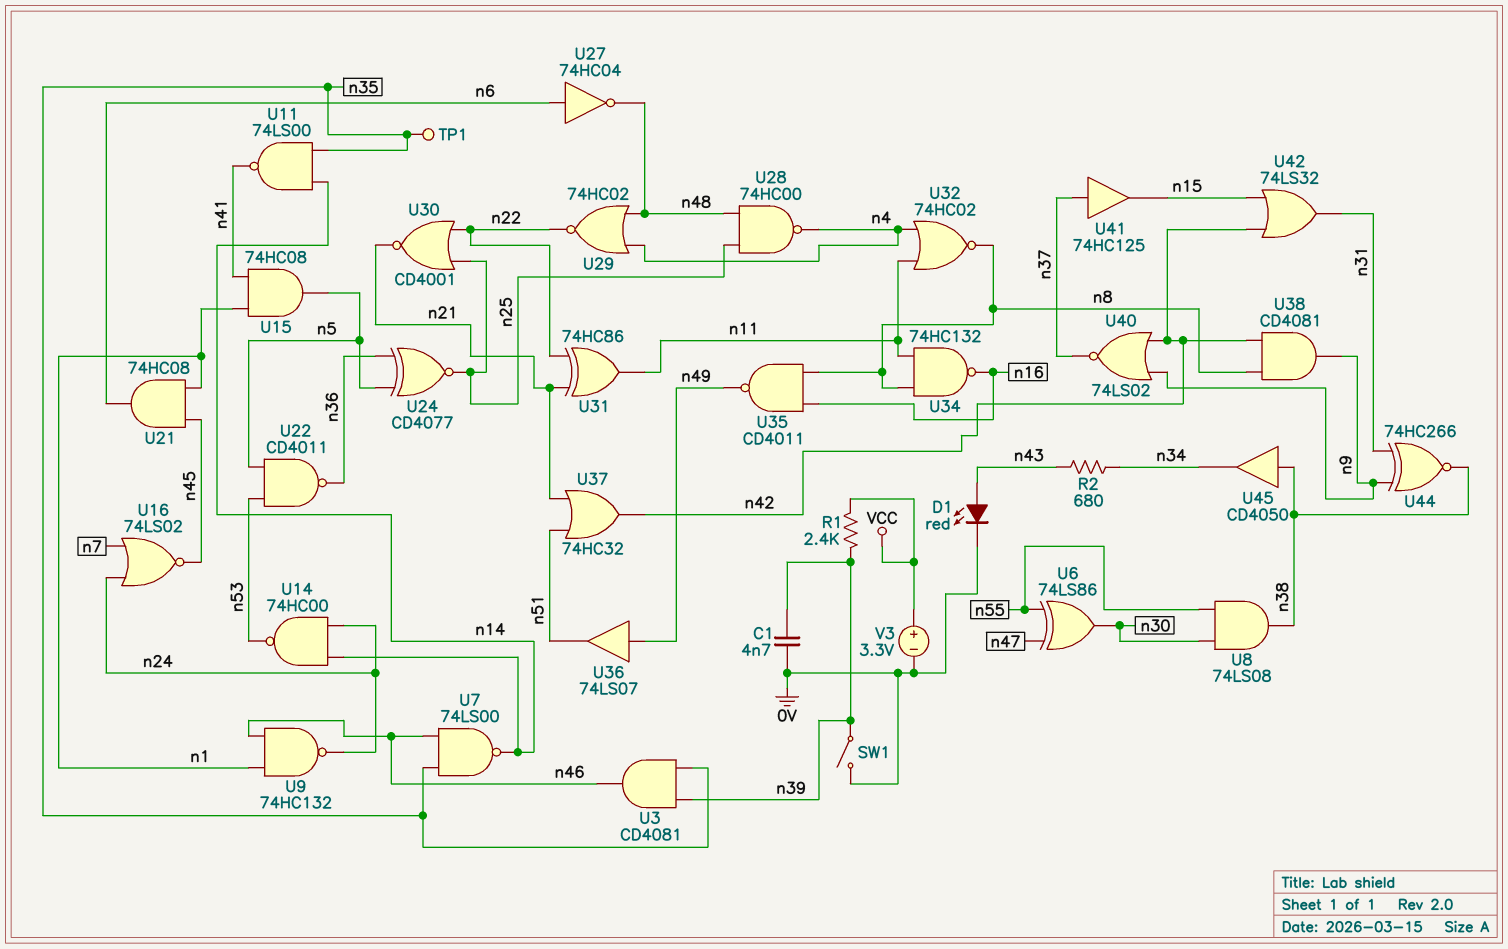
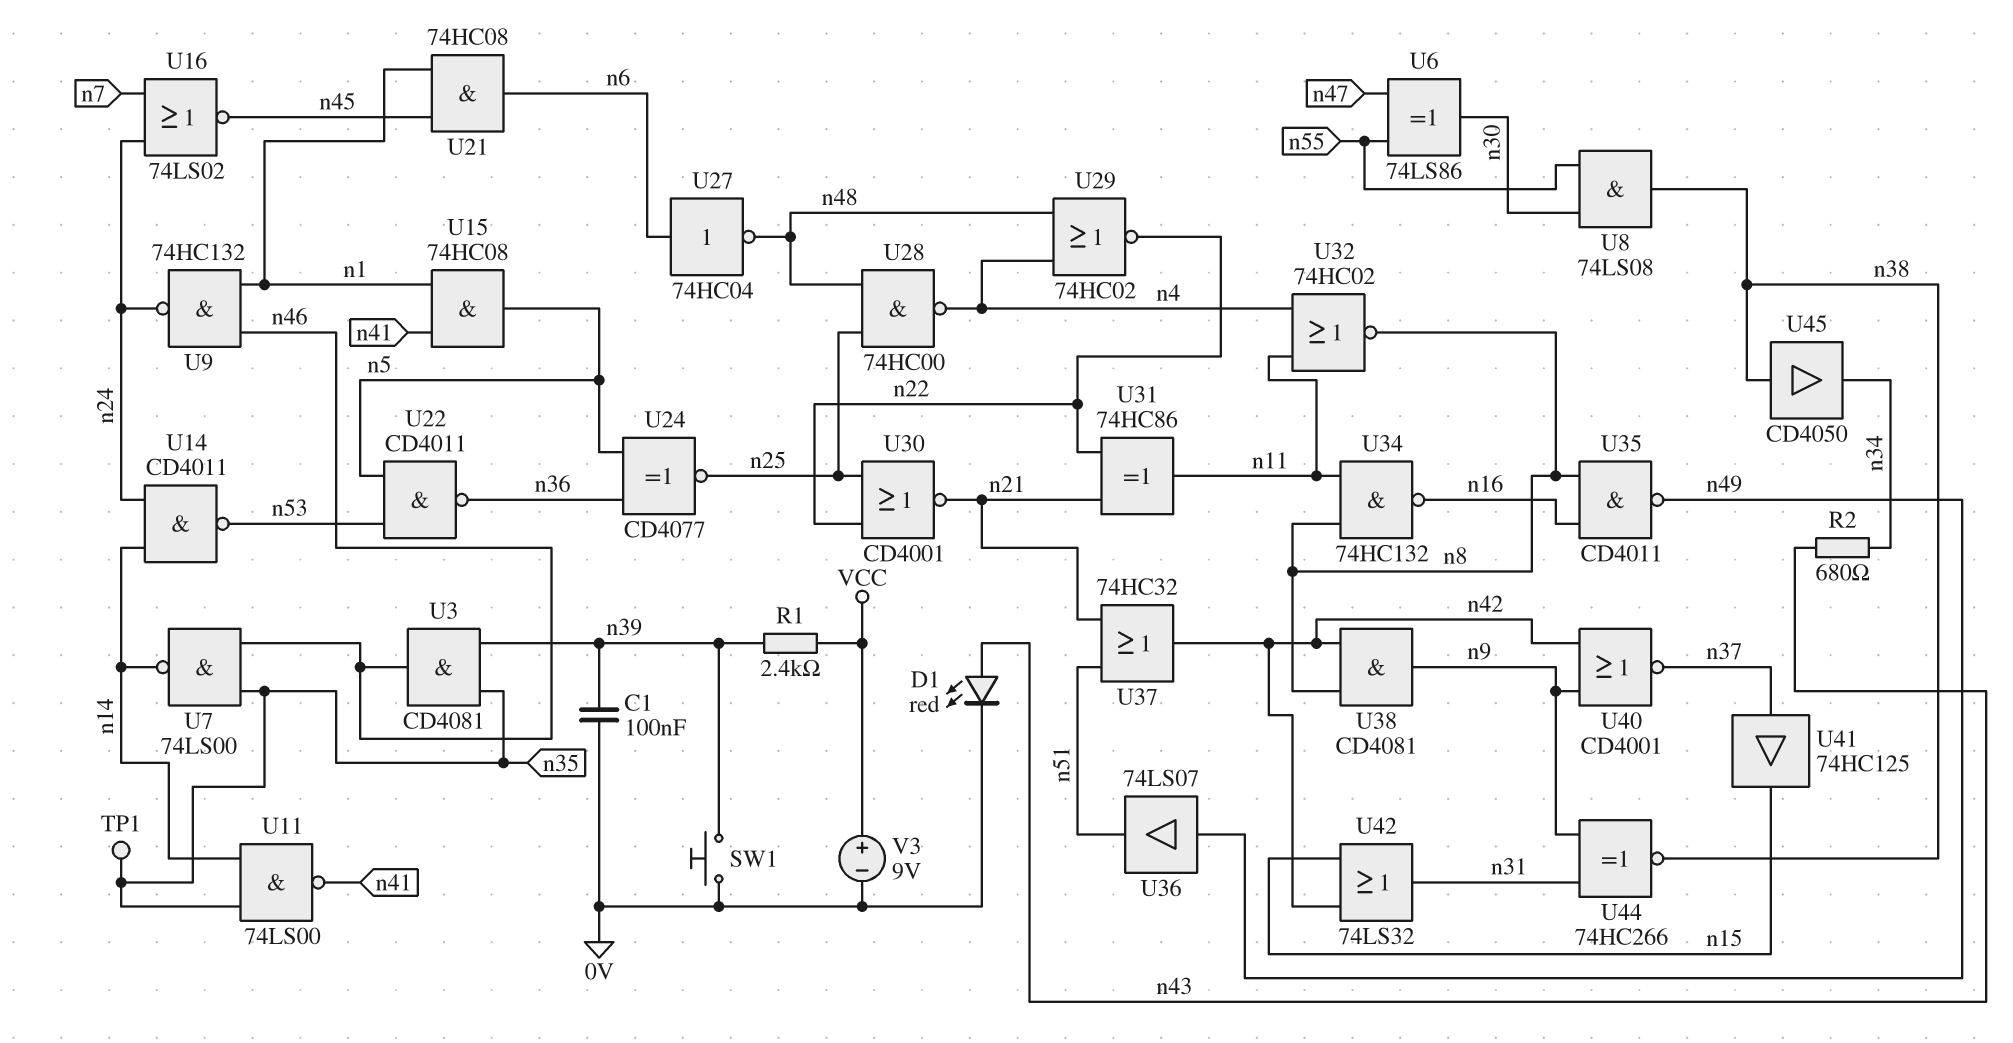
C1: 4.7nF (0V, n39) -> 100nF (0V, n39)
SW1: switch (0V, n39) -> button (0V, n39)
U14: NAND 74HC00 (in n14, in n24, out n53) -> NAND CD4011 (in n14, in n24, out n53)
U40: NOR 74LS02 (in n9, in n42, out n37) -> NOR CD4001 (in n9, in n42, out n37)
V3: 3.3V (plus VCC, minus 0V) -> 9V (plus VCC, minus 0V)

